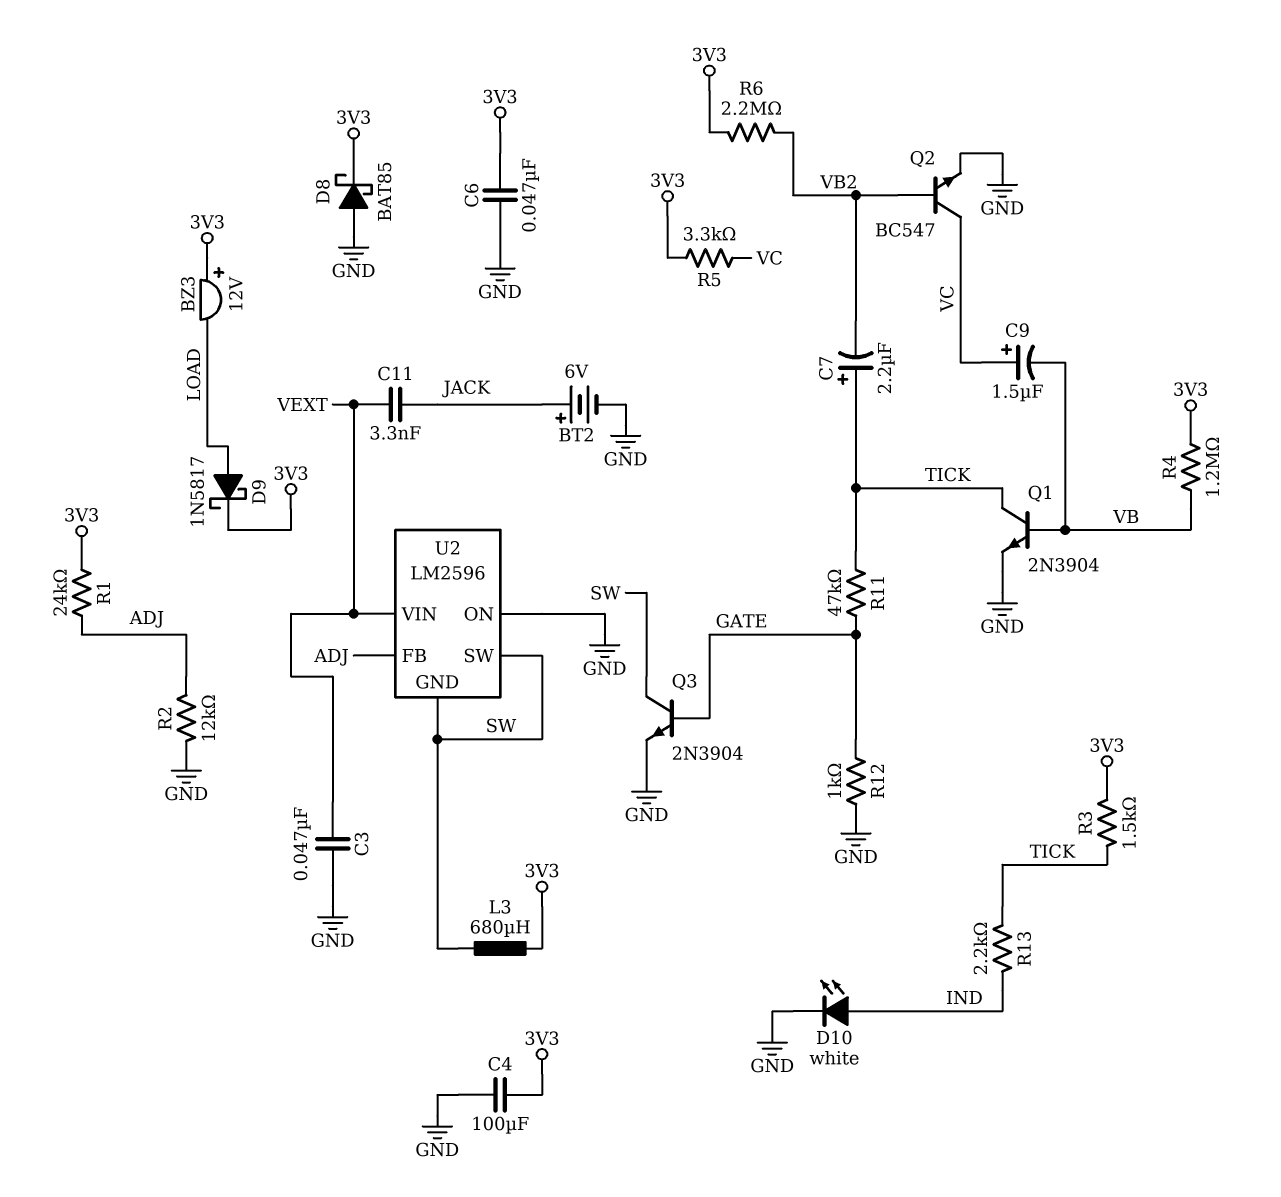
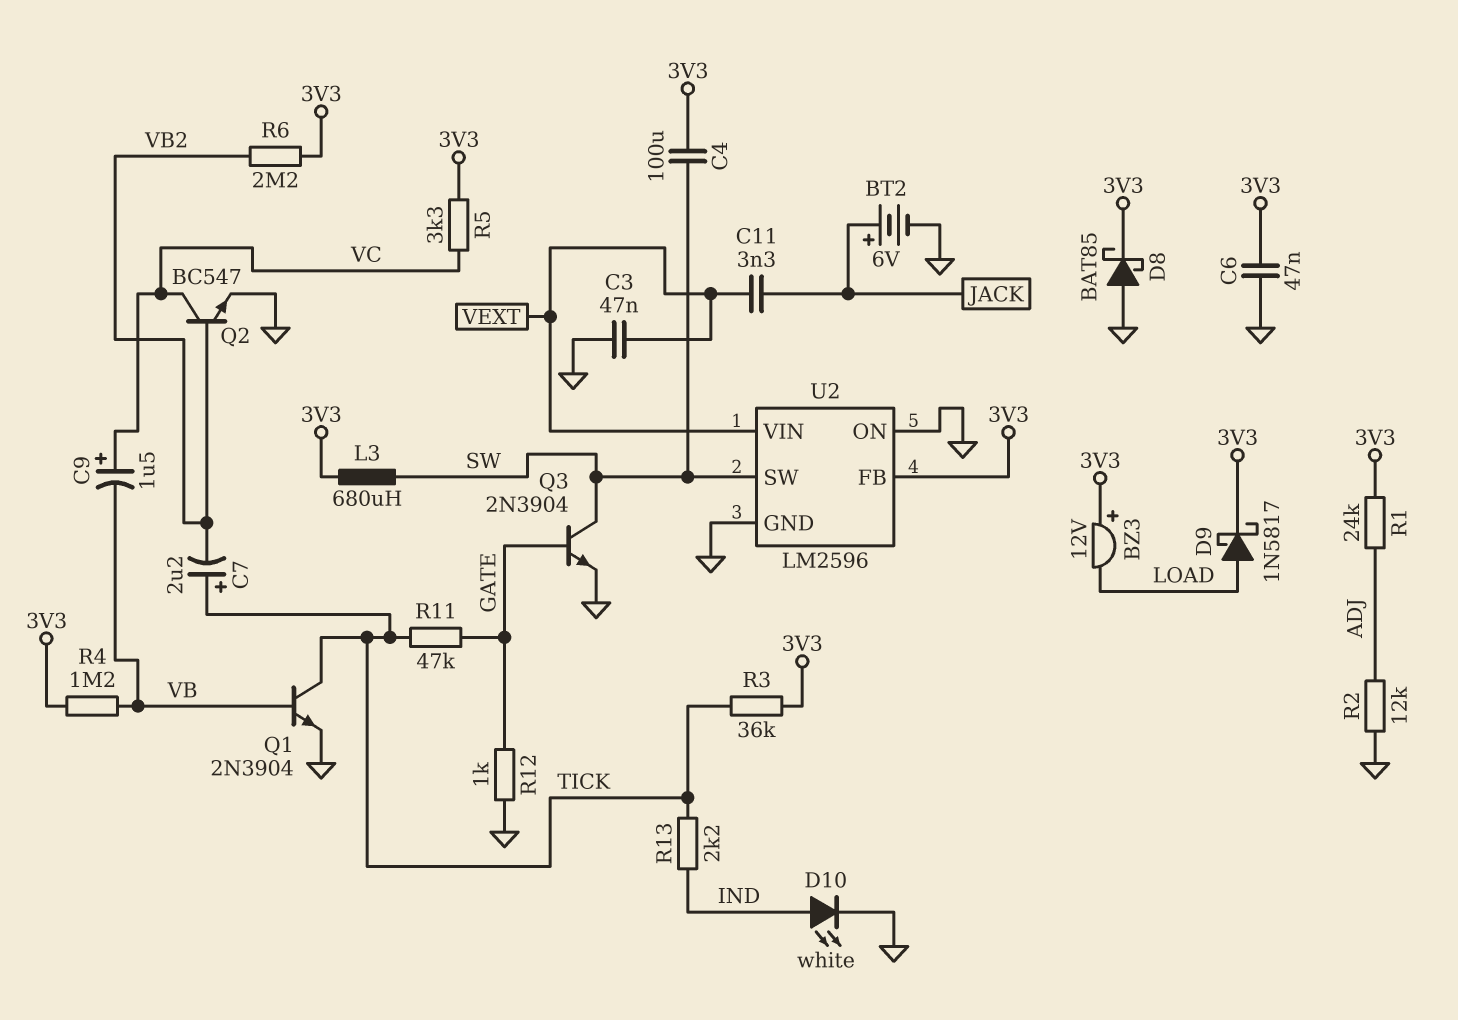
C4: 100uF (3V3, GND) -> 100uF (3V3, SW)
R3: 1.5k (3V3, TICK) -> 36k (3V3, TICK)
U2 pin FB: ADJ -> 3V3
U2 pin GND: SW -> GND

